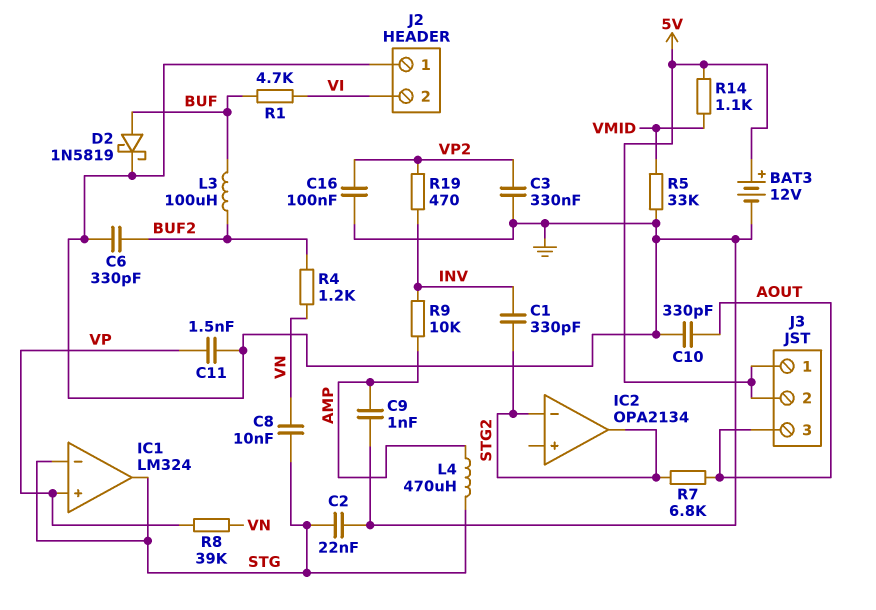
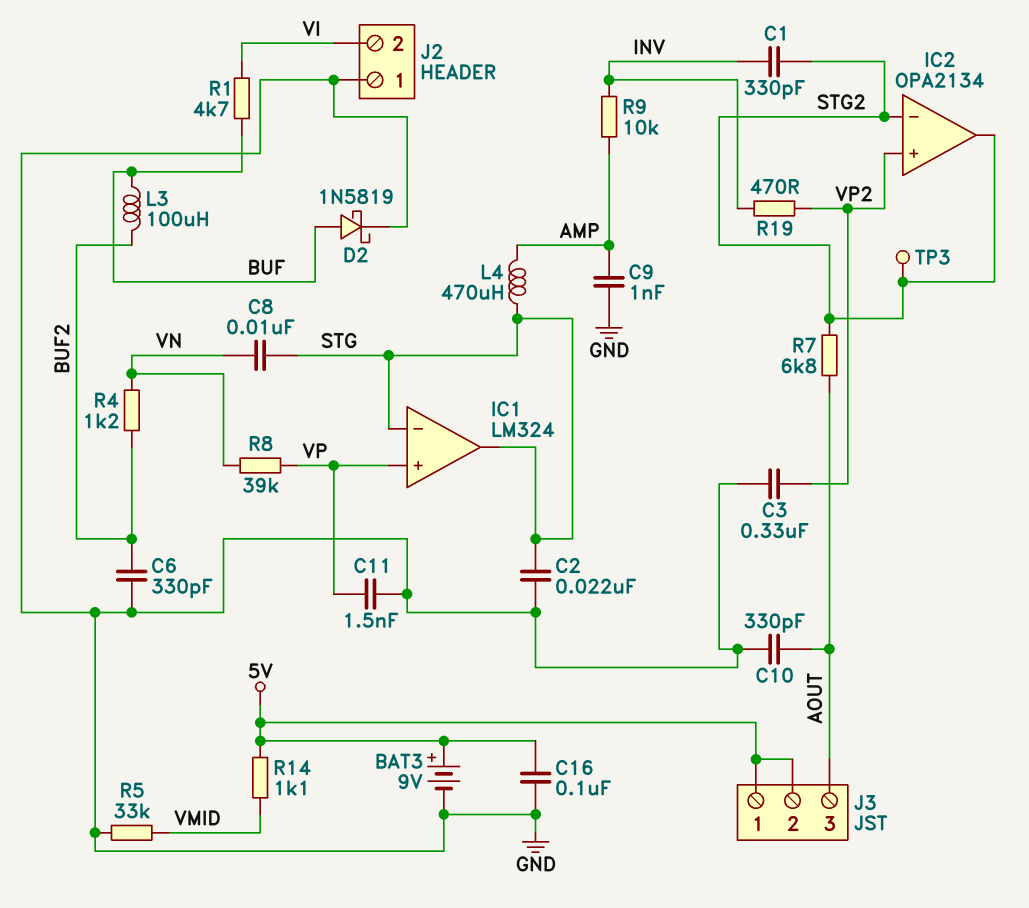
BAT3: 12V (plus 5V, minus GND) -> 9V (plus 5V, minus GND)
C16: 100nF (GND, VP2) -> 100nF (5V, GND)
IC2 pin in+: none -> VP2
TP3: none -> test point (STG2)

